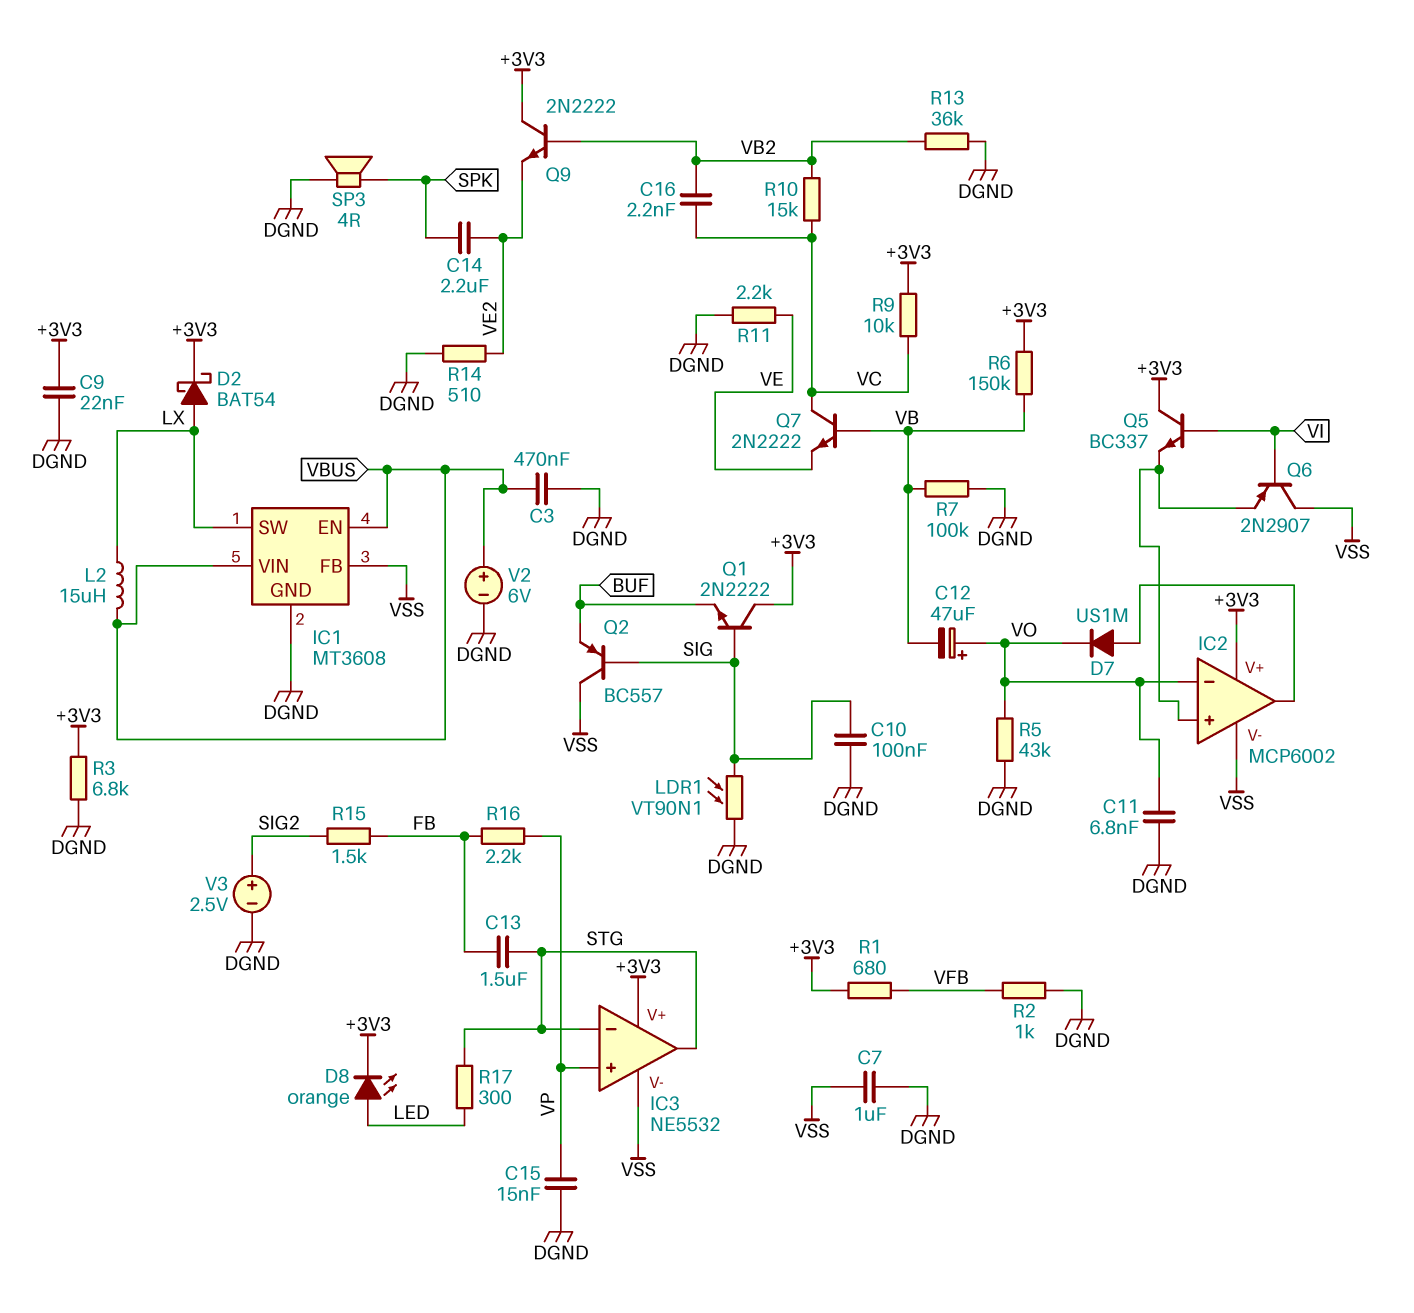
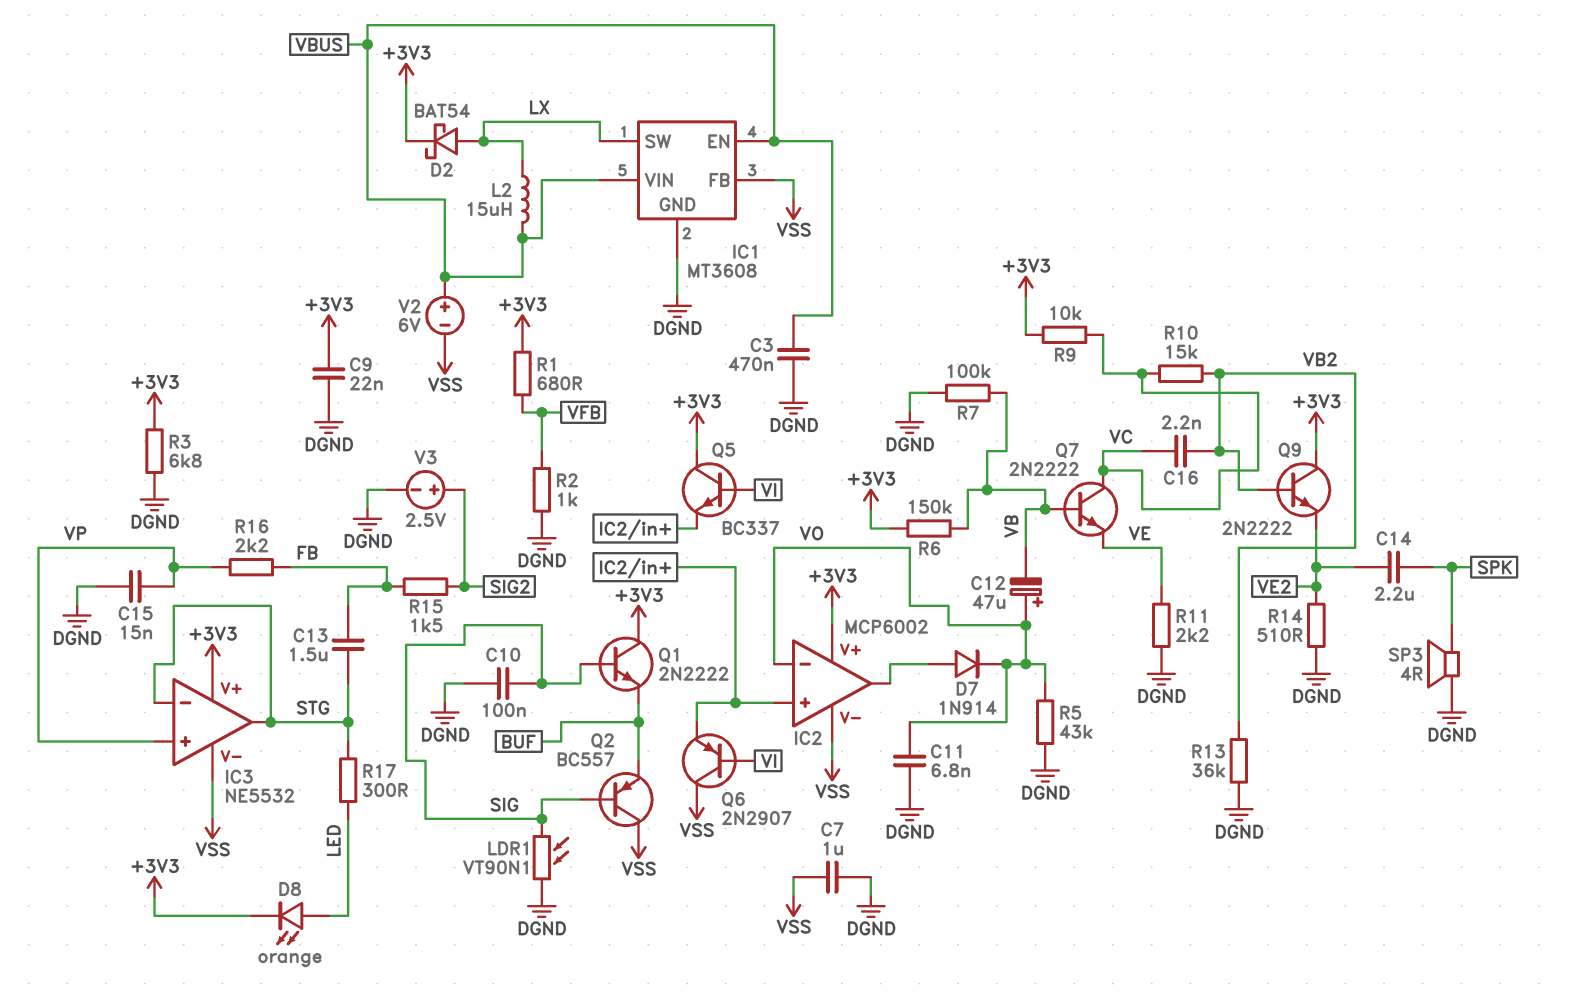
D7: diode US1M (A IC2/out, K VO) -> diode 1N914 (A IC2/out, K VO)
V2: 6V (plus VBUS, minus DGND) -> 6V (plus VBUS, minus VSS)

